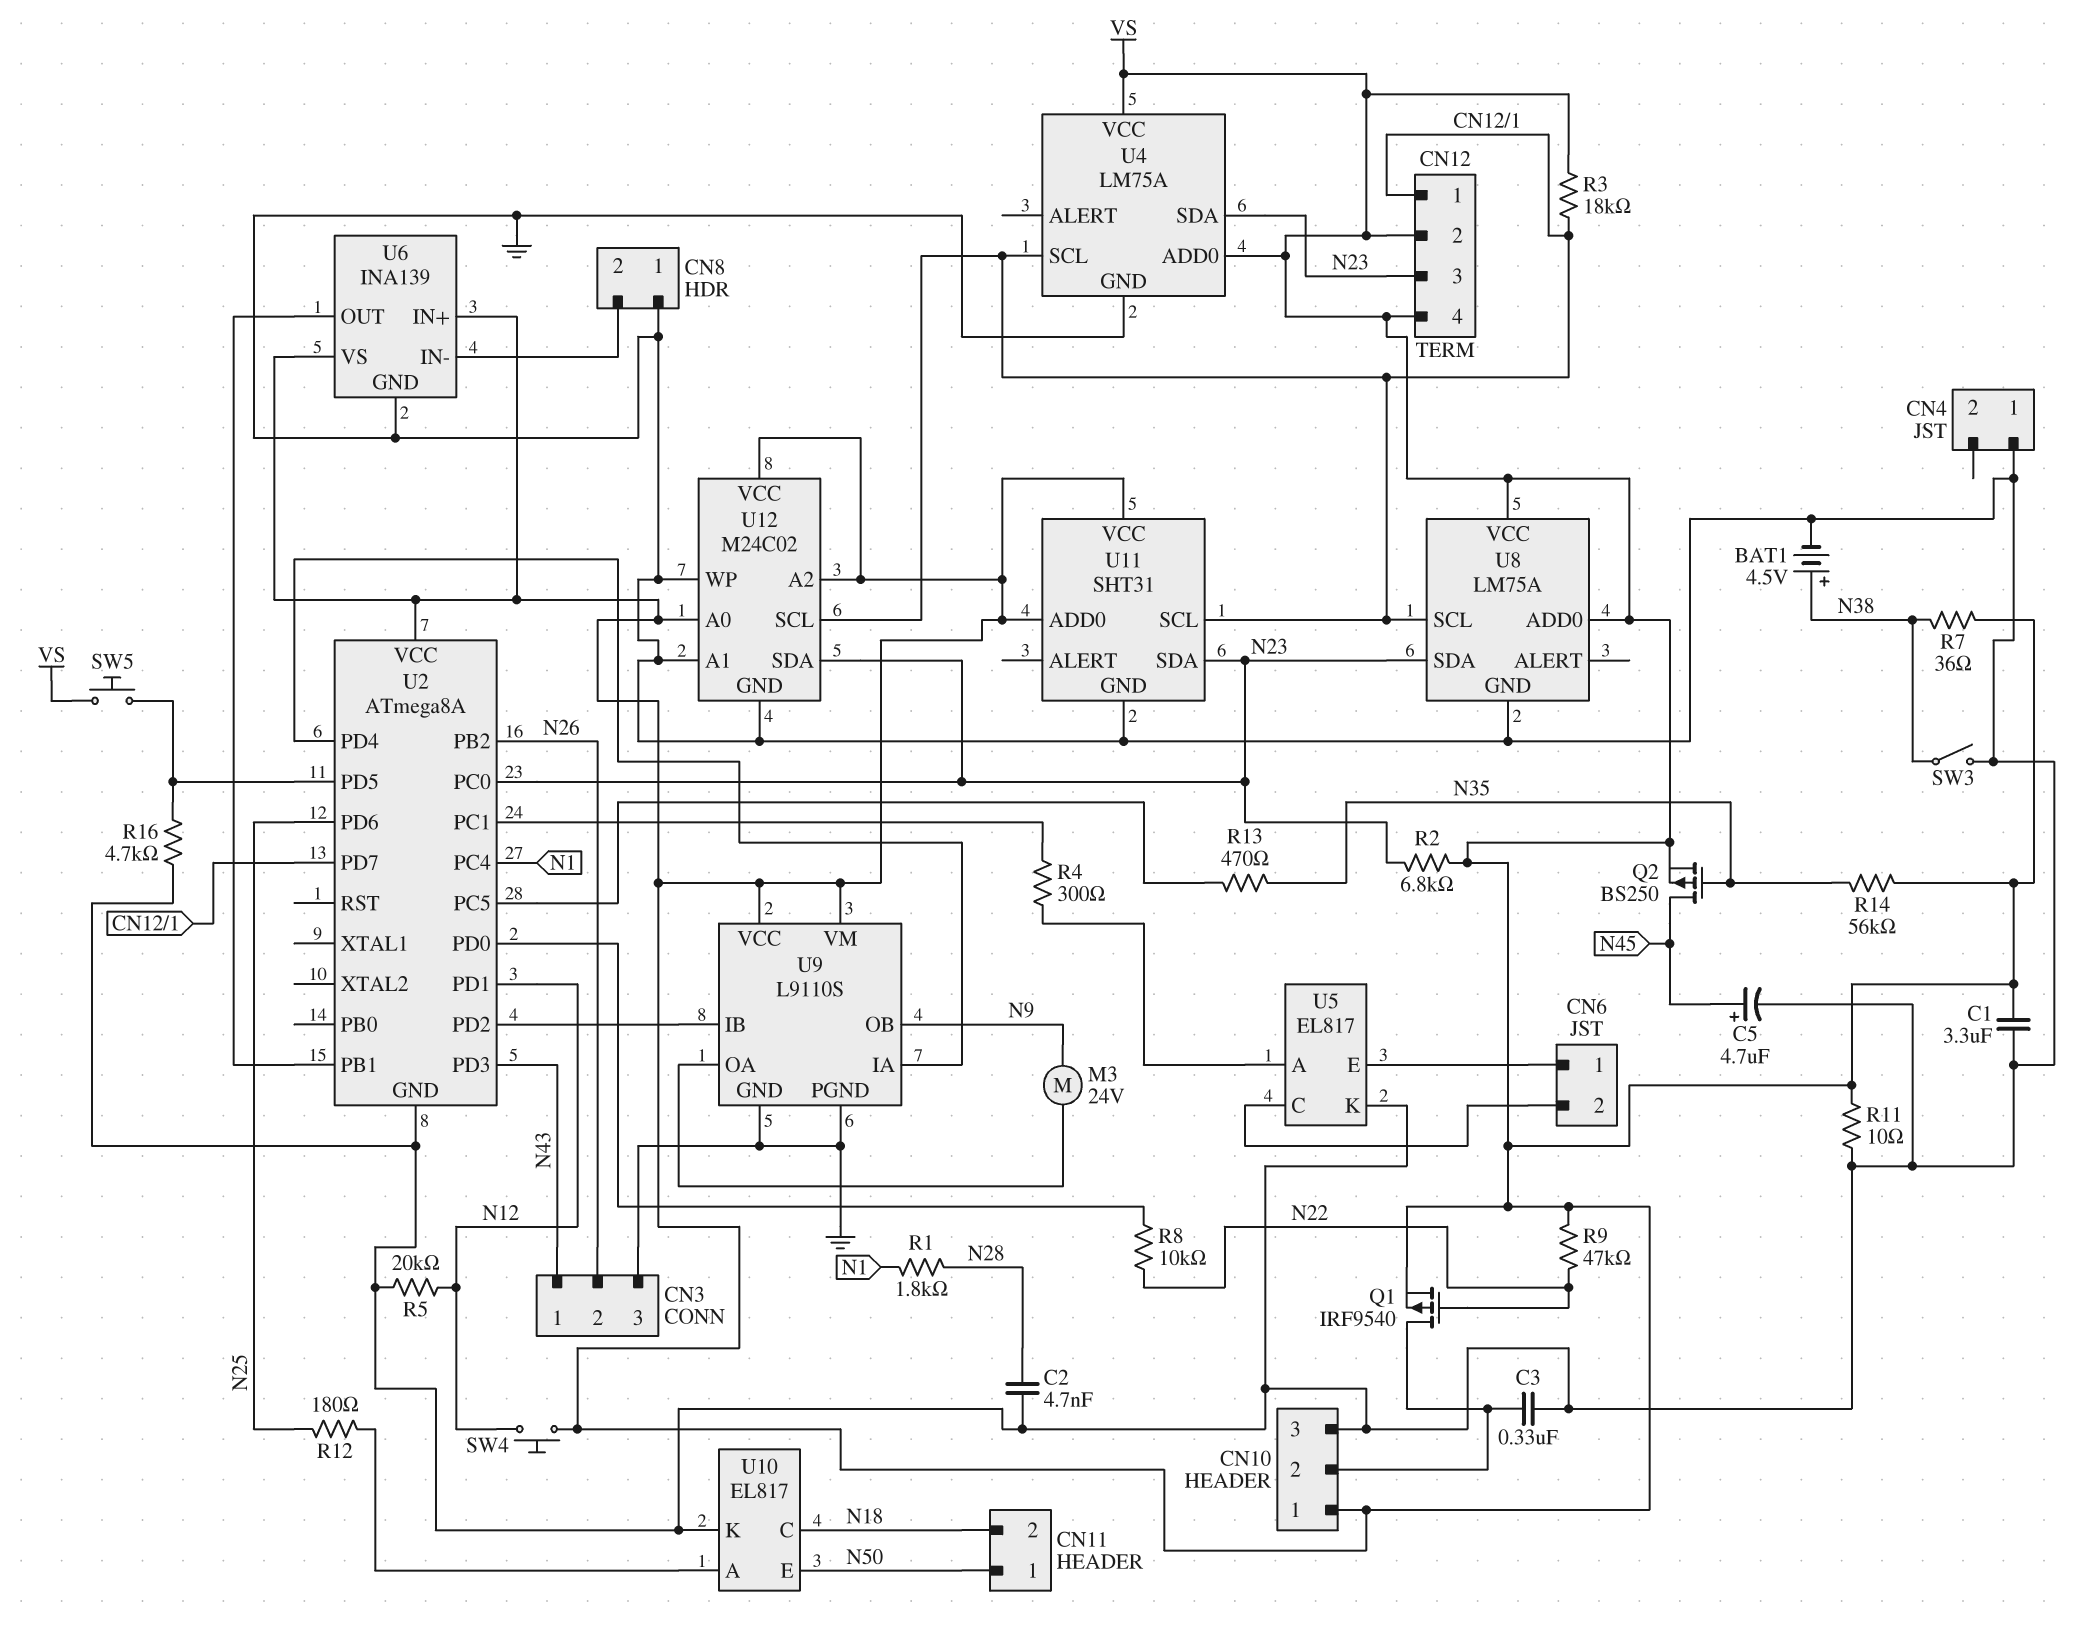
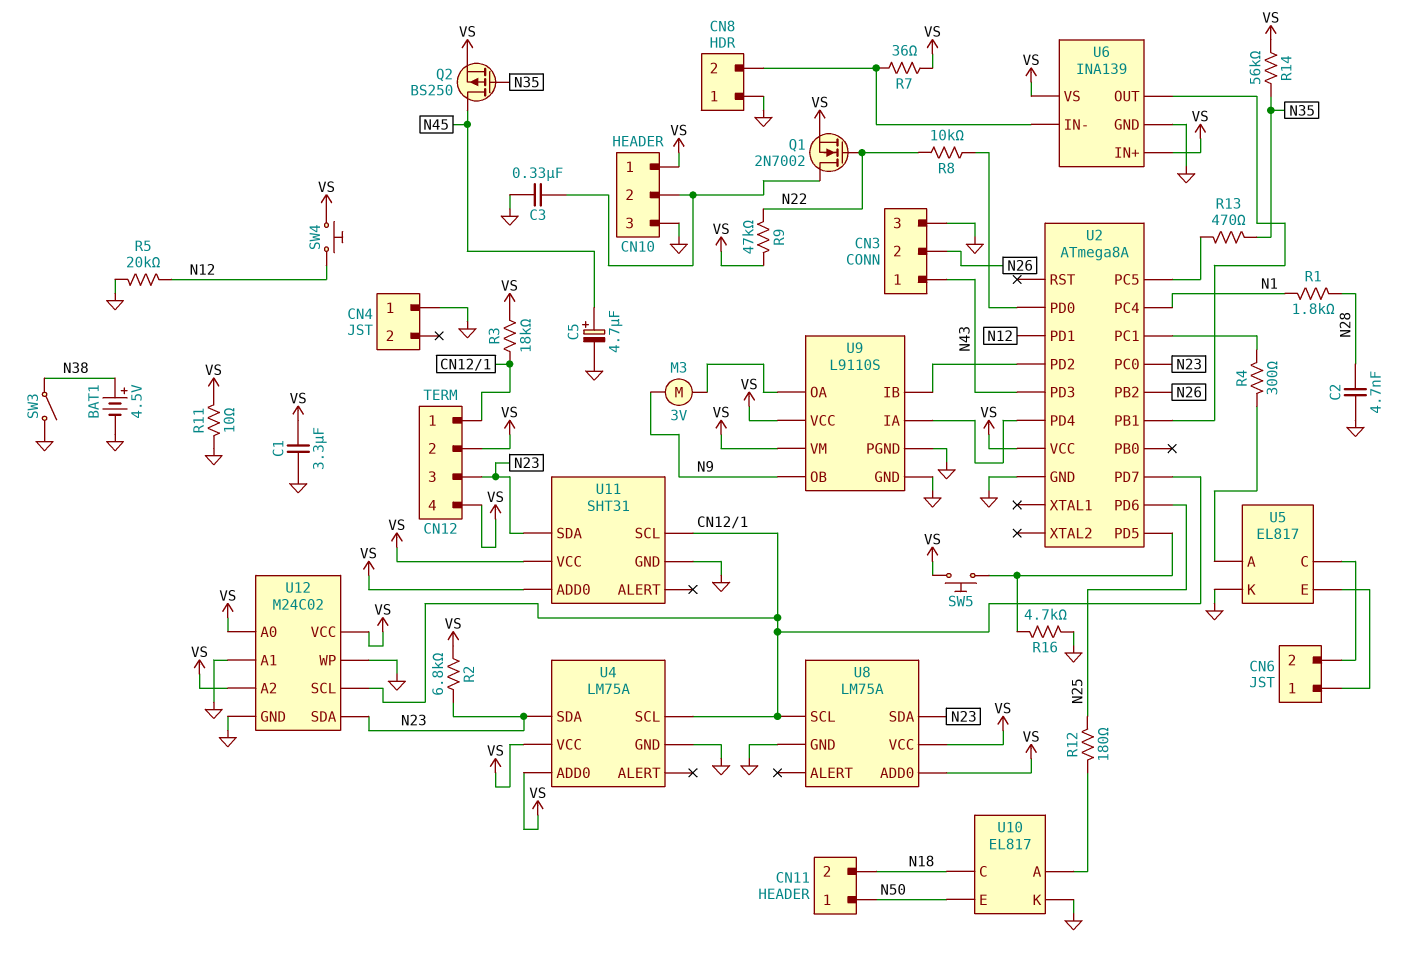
M3: motor 24V (N9, U9/OA) -> motor 3V (N9, U9/OA)
Q1: PMOS IRF9540 (G N22, D CN10/2, S VS) -> NMOS 2N7002 (G N22, D CN10/2, S VS)
R7: 36 (N38, VS) -> 36 (CN8/2, VS)

